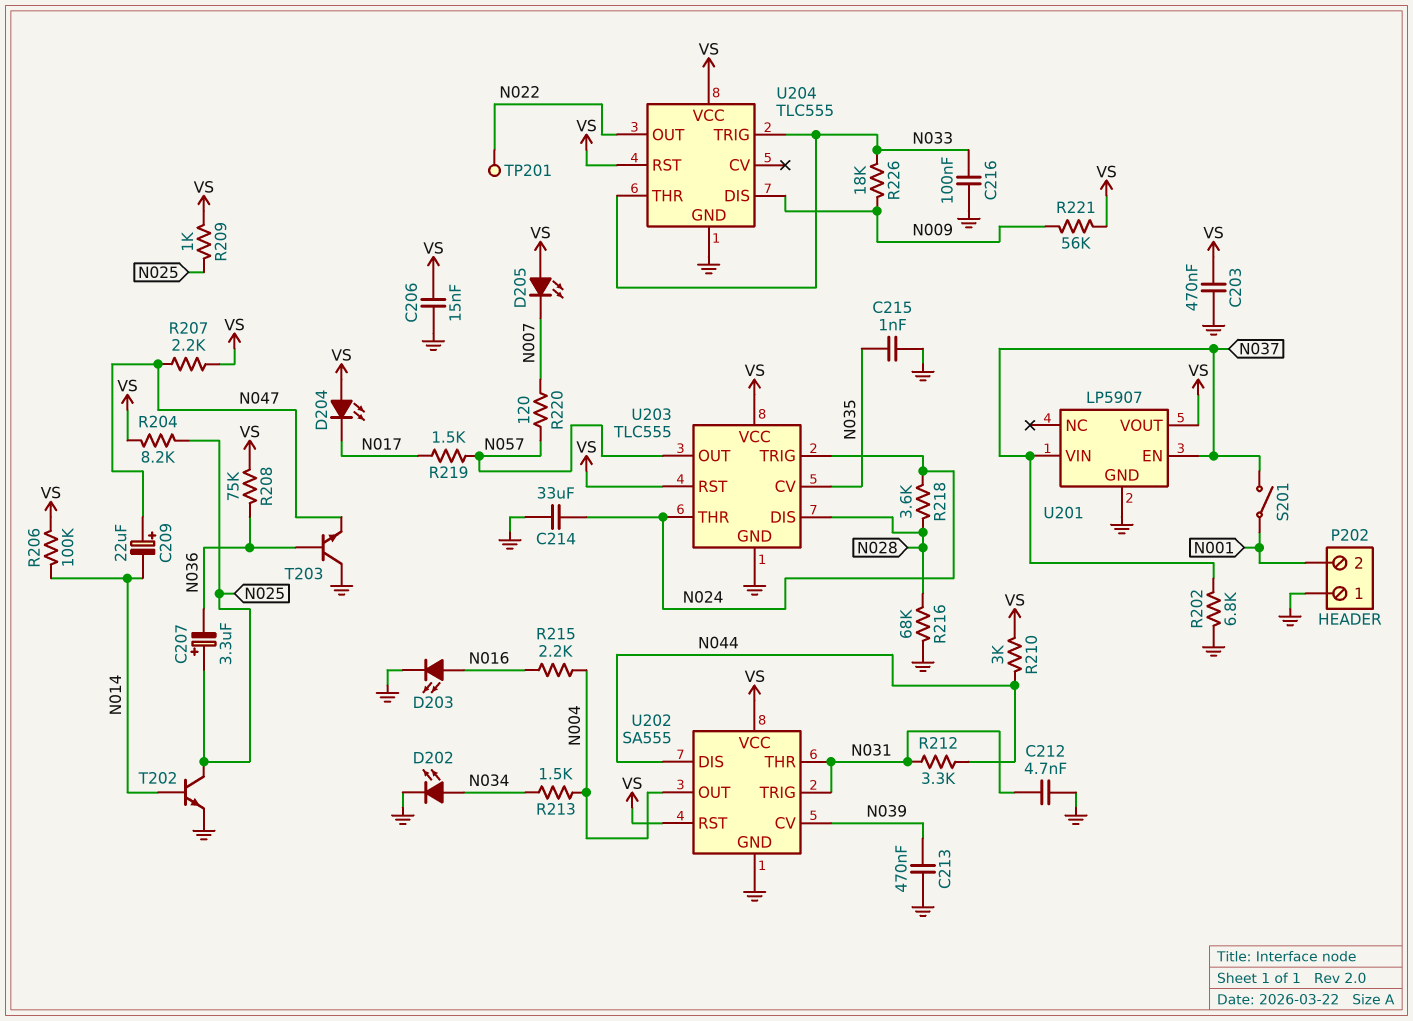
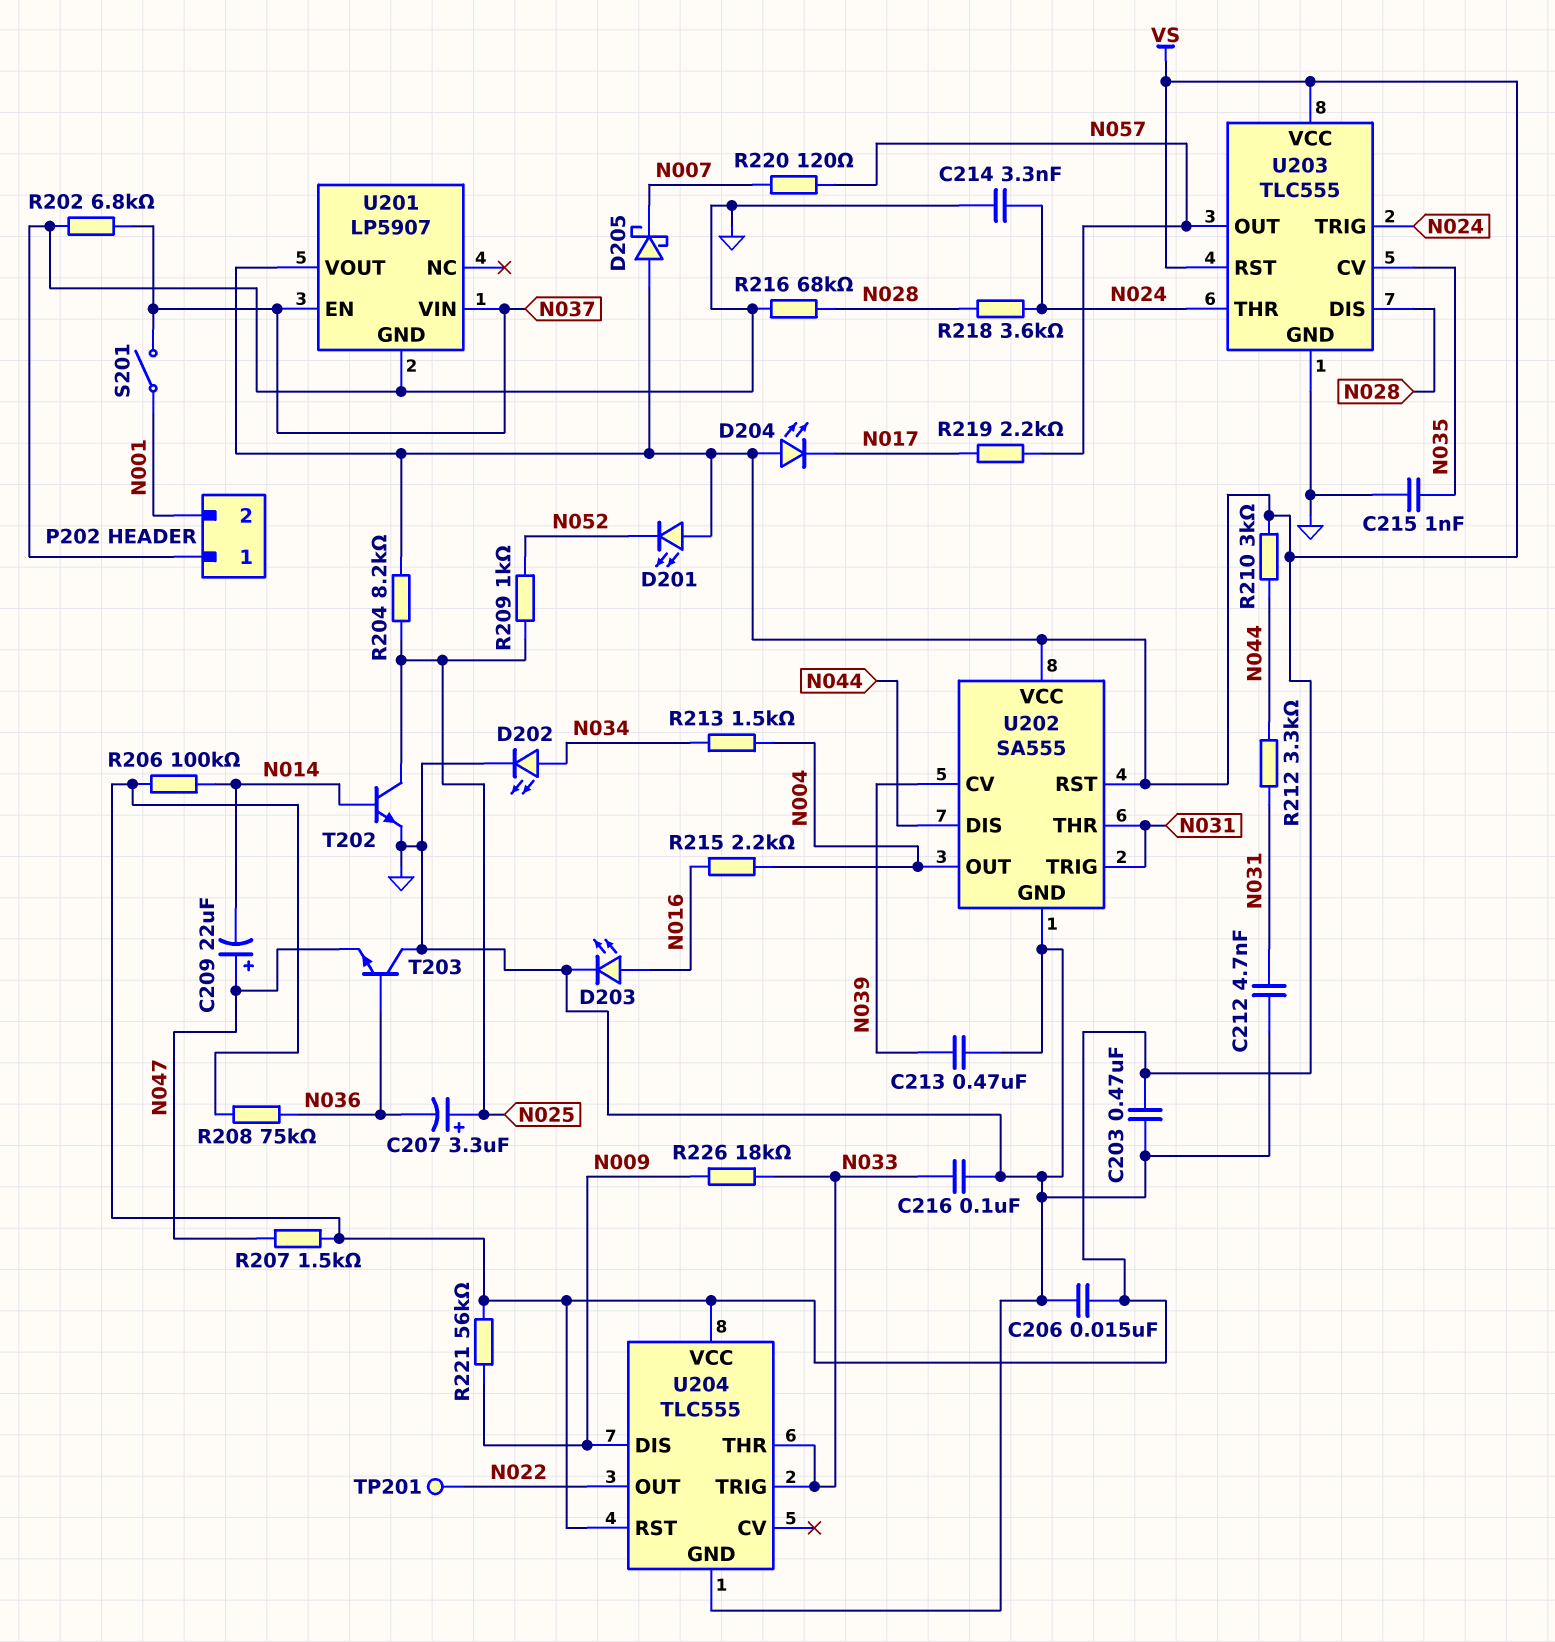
C214: 33uF (GND, N024) -> 3.3nF (GND, N024)
D201: none -> LED (A VS, K N052)
D205: LED (A VS, K N007) -> schottky (A VS, K N007)
R207: 2.2k (N047, VS) -> 1.5k (N047, VS)
R209: 1k (N025, VS) -> 1k (N025, N052)
R219: 1.5k (N017, N057) -> 2.2k (N017, N057)

